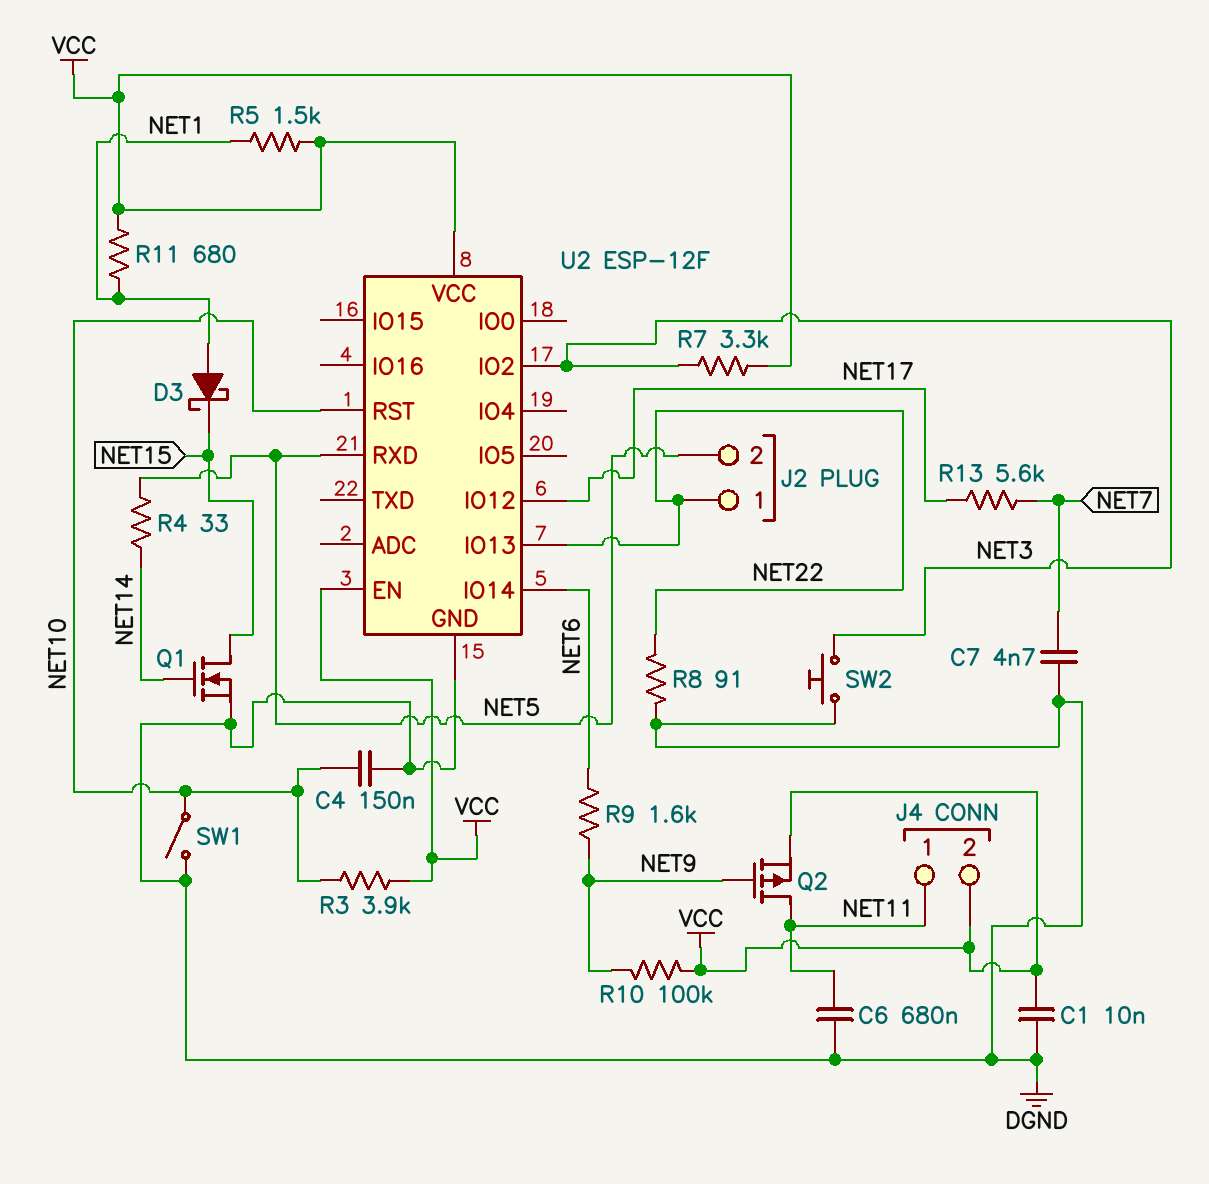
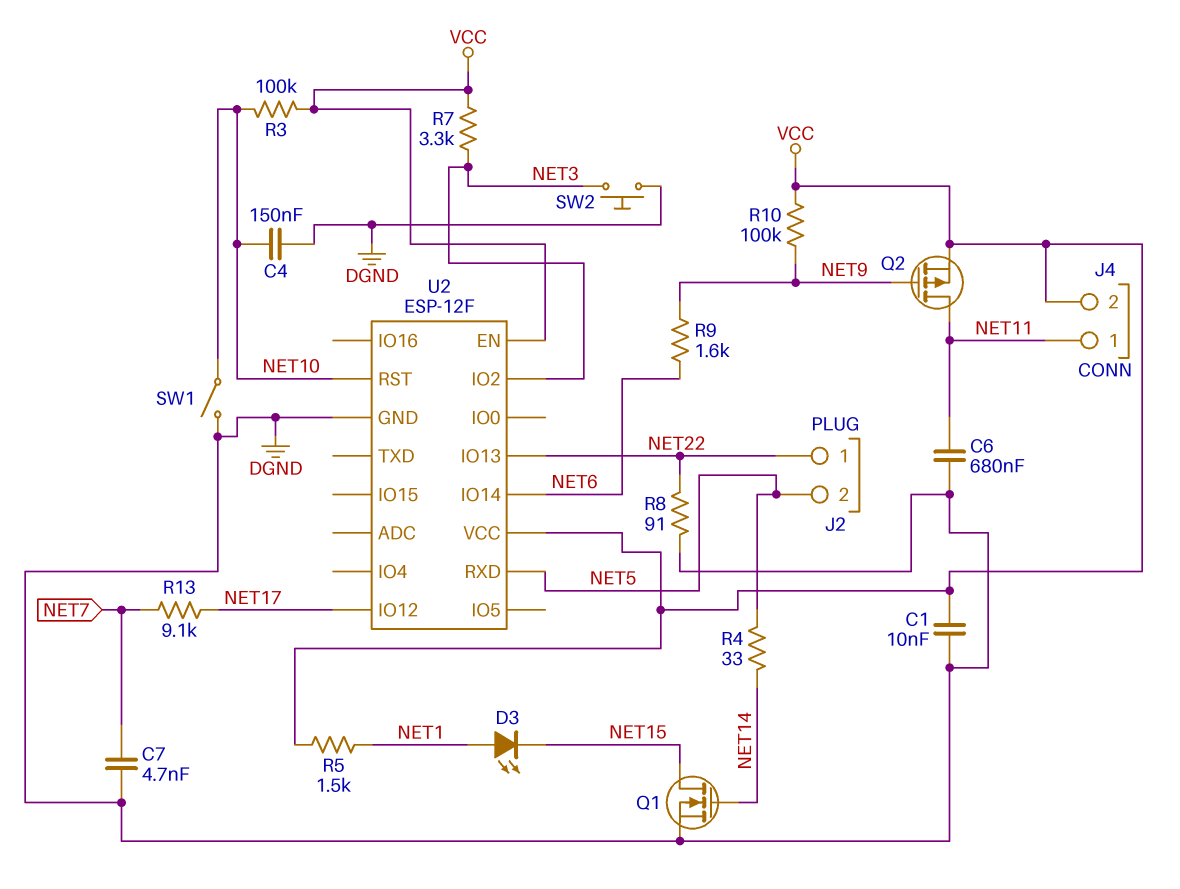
D3: schottky (A NET1, K NET15) -> LED (A NET1, K NET15)
R3: 3.9k (NET10, VCC) -> 100k (NET10, VCC)
R11: 680 (NET1, VCC) -> none
R13: 5.6k (NET7, NET17) -> 9.1k (NET7, NET17)

